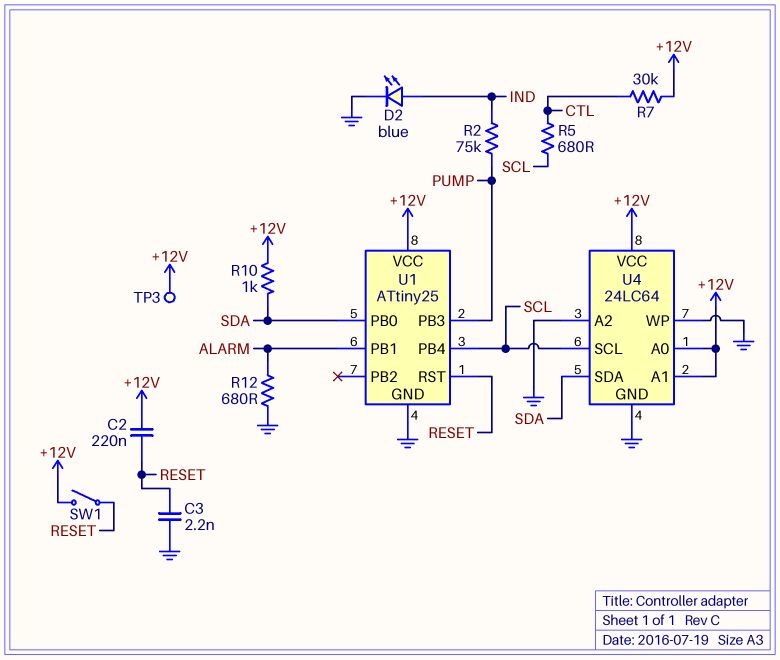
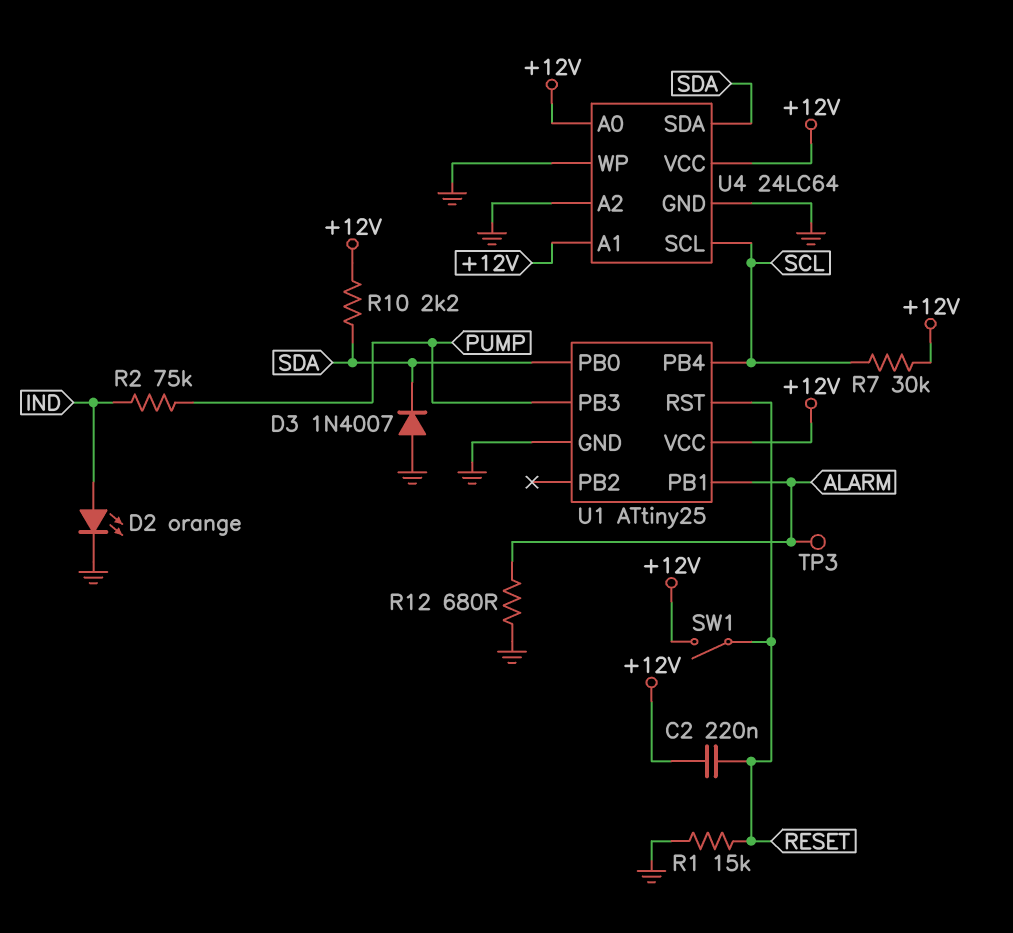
C3: 2.2nF (GND, RESET) -> none
D2: LED blue (A IND, K GND) -> LED orange (A IND, K GND)
D3: none -> diode 1N4007 (A GND, K SDA)
R1: none -> 15k (GND, RESET)
R5: 680 (CTL, SCL) -> none
R7: 30k (+12V, CTL) -> 30k (+12V, SCL)
R10: 1k (+12V, SDA) -> 2.2k (+12V, SDA)
TP3: test point (+12V) -> test point (ALARM)

